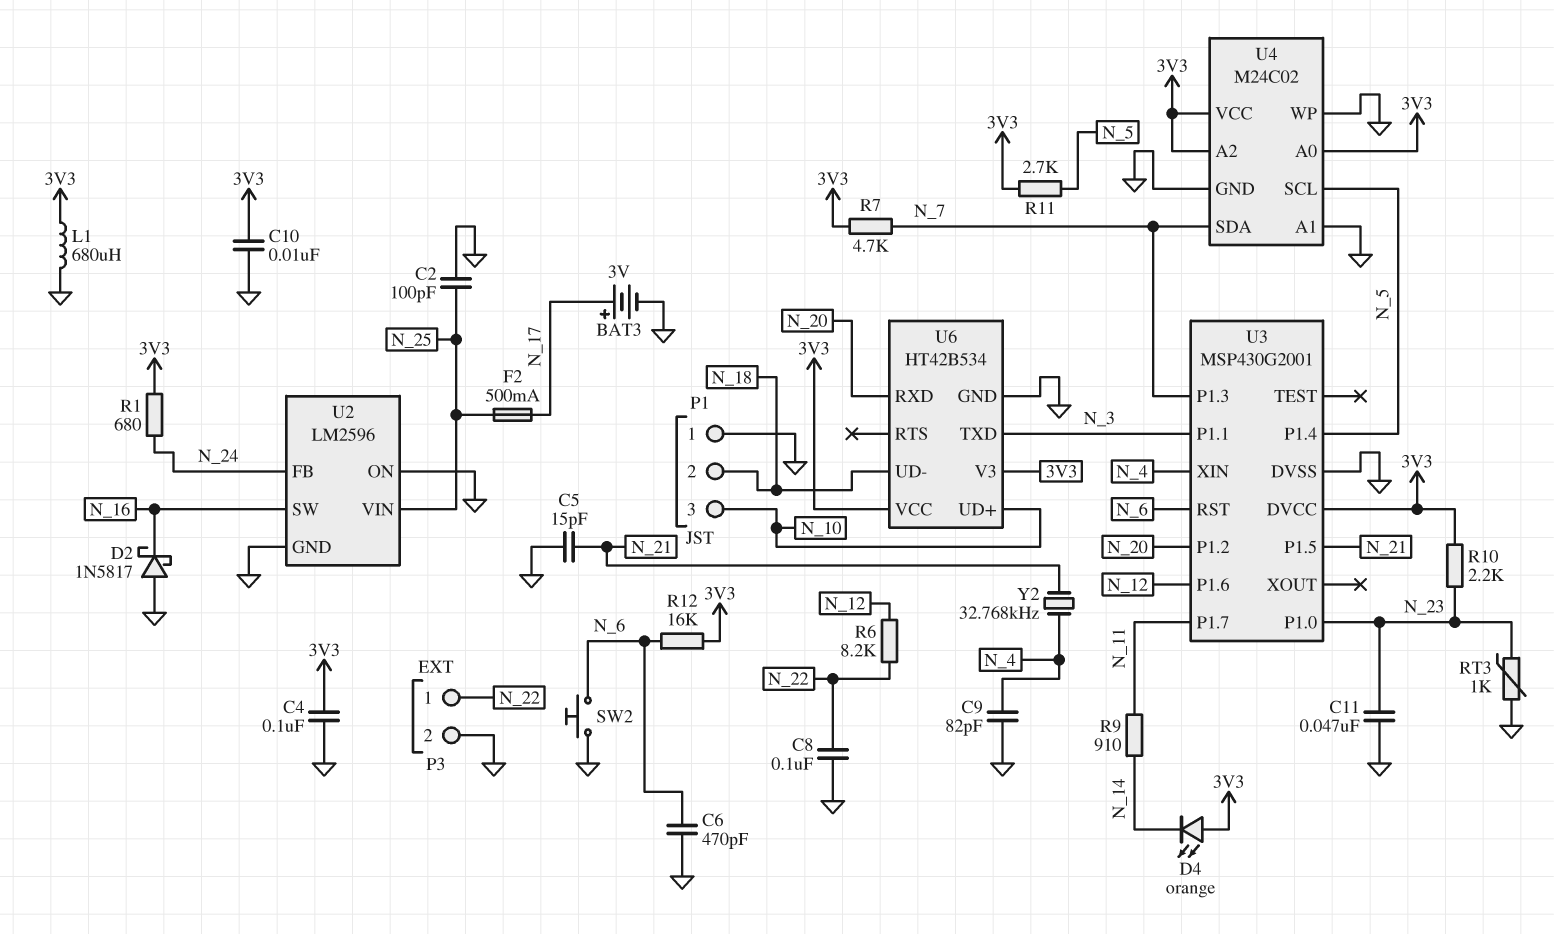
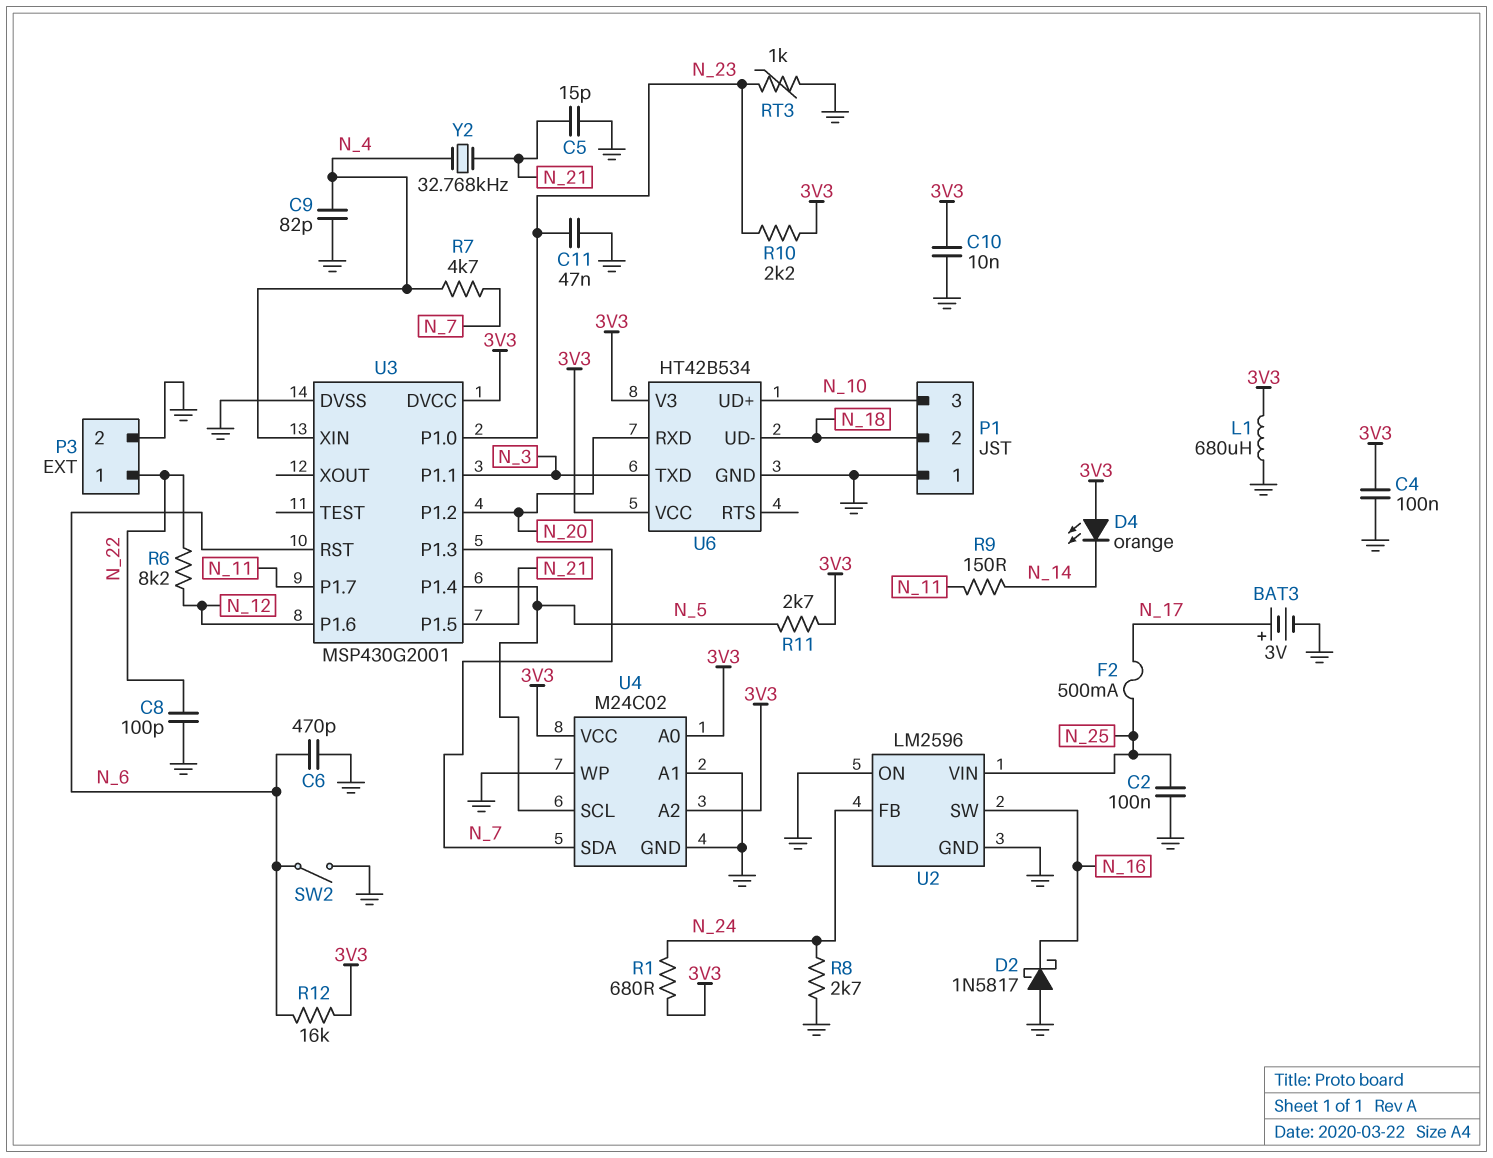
C2: 100pF (GND, N_25) -> 100nF (GND, N_25)
C8: 100nF (GND, N_22) -> 100pF (GND, N_22)
R7: 4.7k (3V3, N_7) -> 4.7k (N_4, N_7)
R8: none -> 2.7k (GND, N_24)
R9: 910 (N_11, N_14) -> 150 (N_11, N_14)
SW2: button (GND, N_6) -> switch (GND, N_6)

